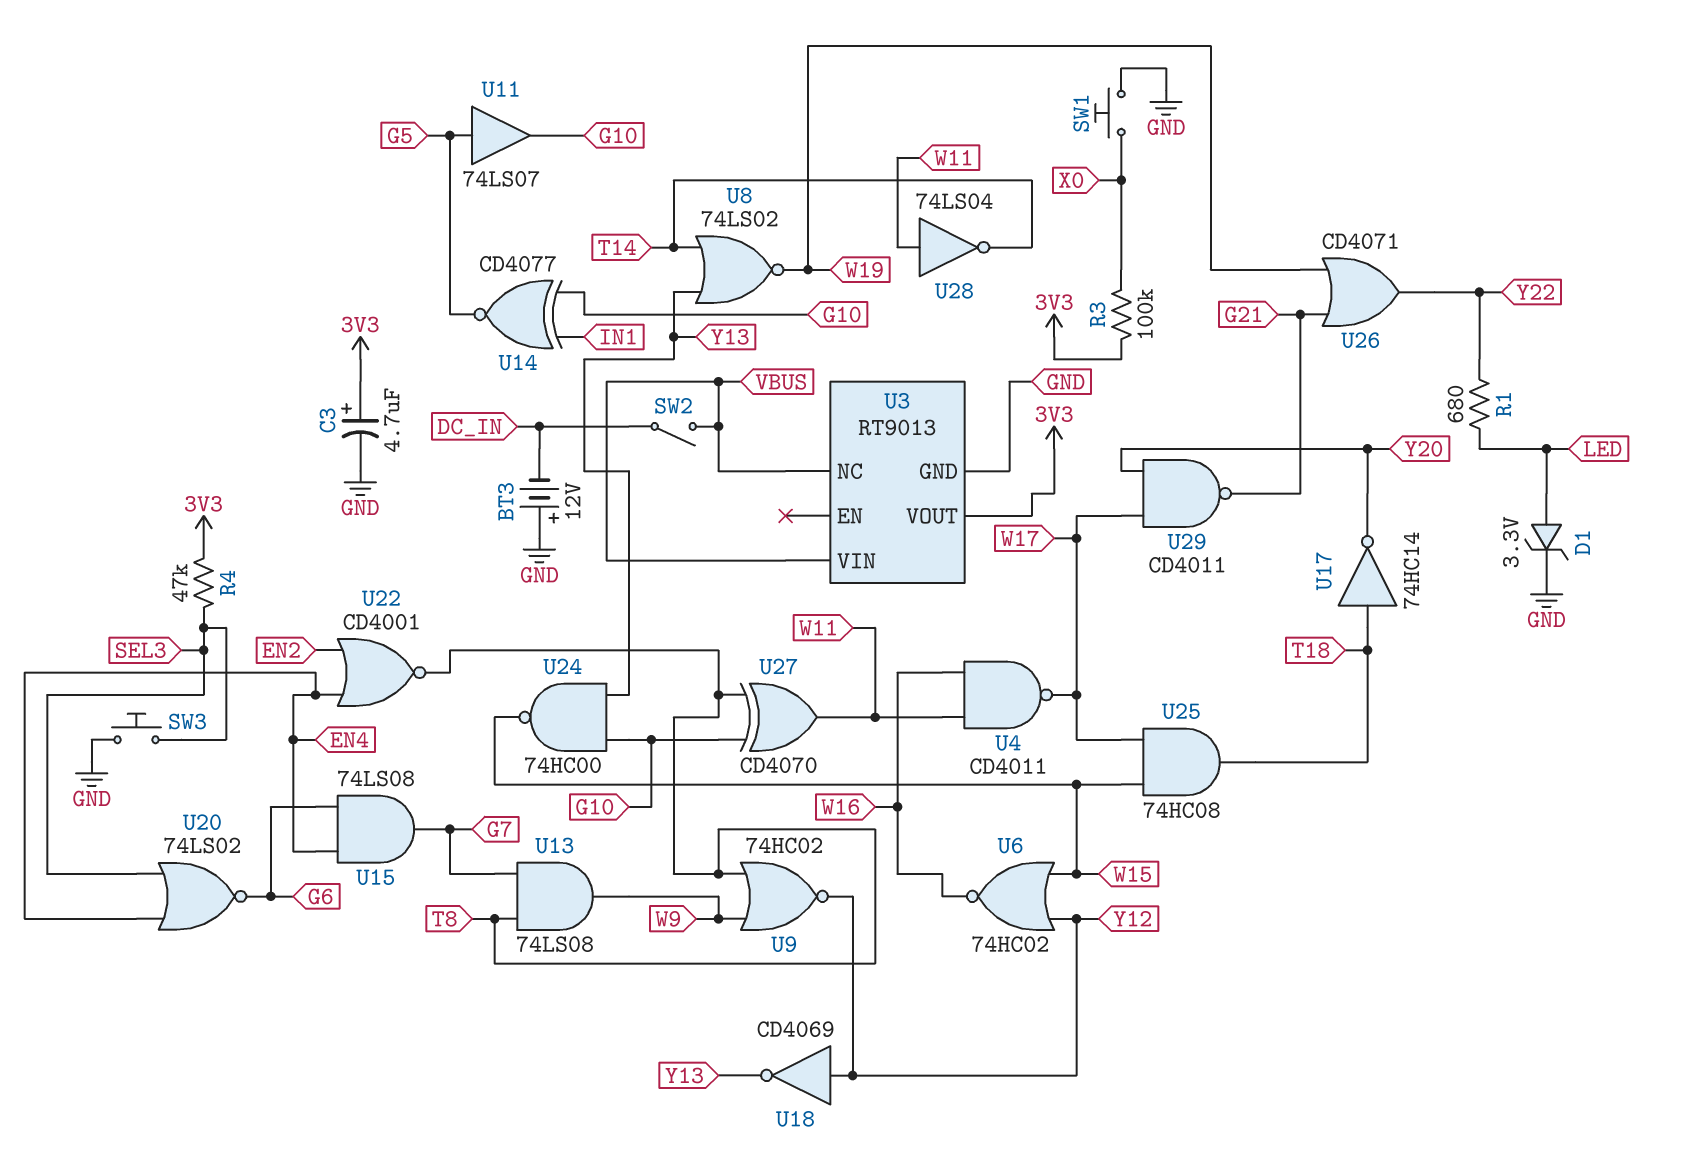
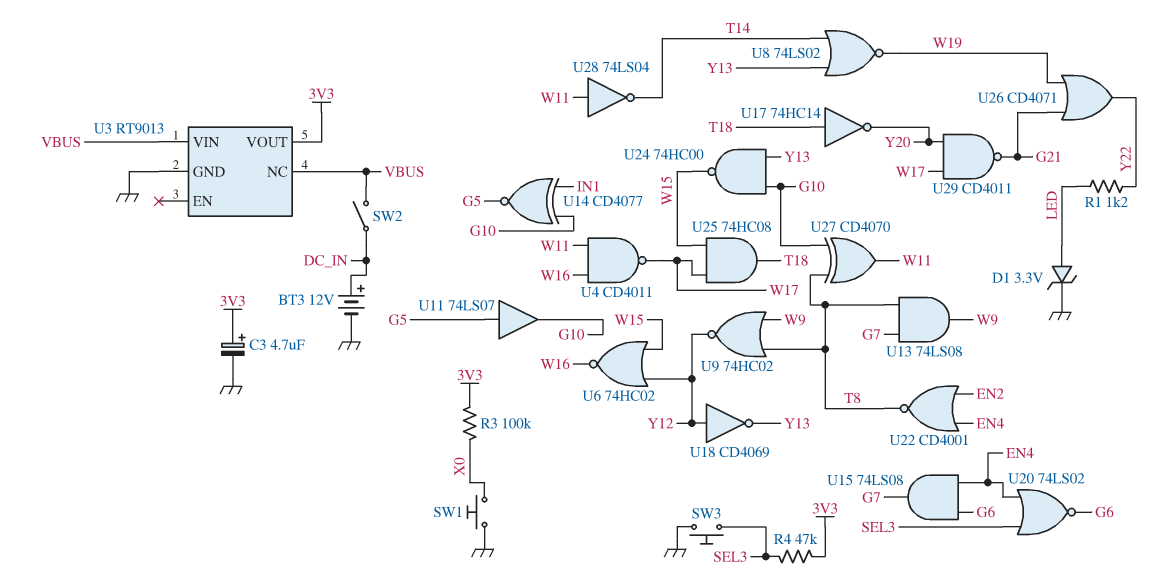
BT3: 12V (plus GND, minus DC_IN) -> 12V (plus DC_IN, minus GND)
R1: 680 (LED, Y22) -> 1.2k (LED, Y22)

